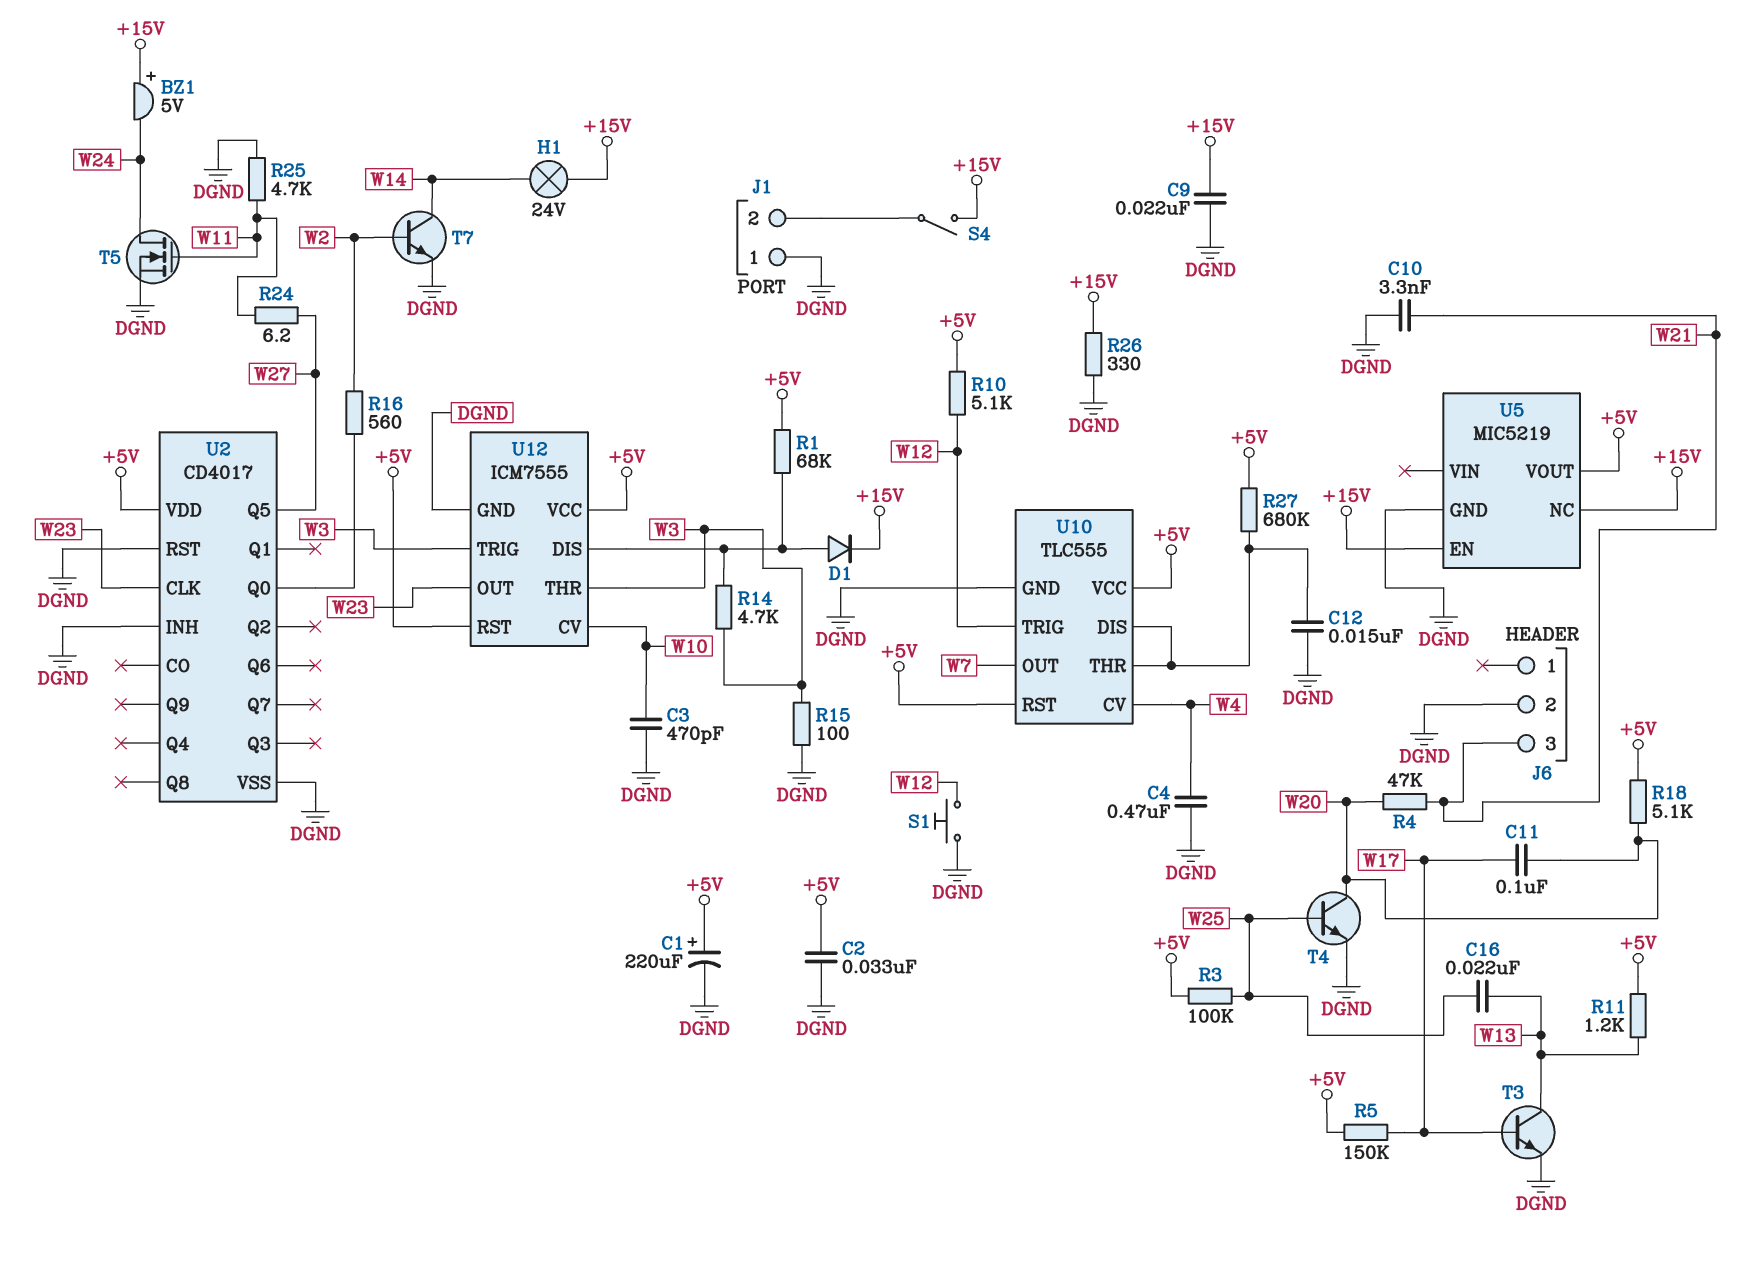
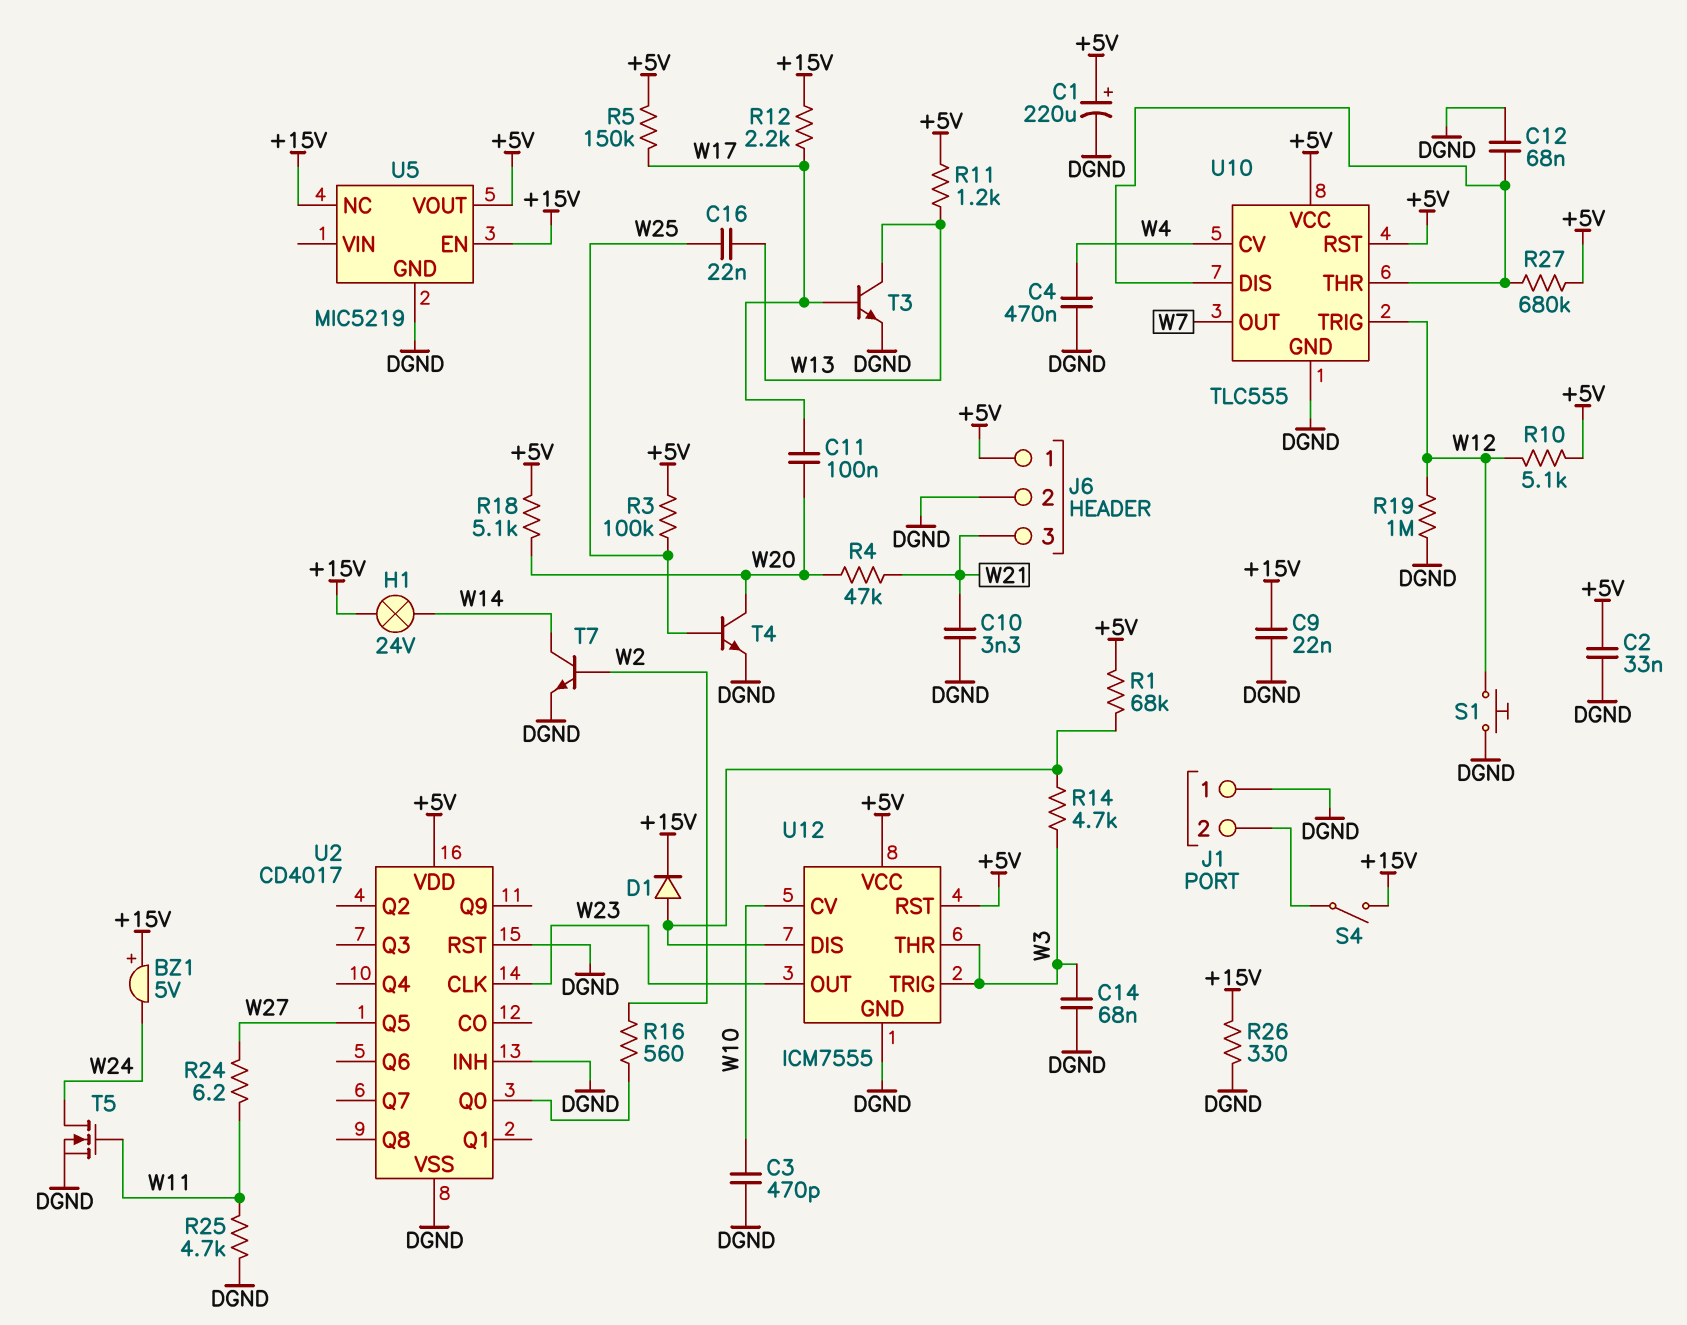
C12: 15nF (DGND, U10/DIS) -> 68nF (DGND, U10/DIS)
C14: none -> 68nF (DGND, W3)
J6 pin 1: none -> +5V
R12: none -> 2.2k (+15V, W17)
R15: 100 (DGND, W3) -> none
R19: none -> 1M (DGND, W12)

